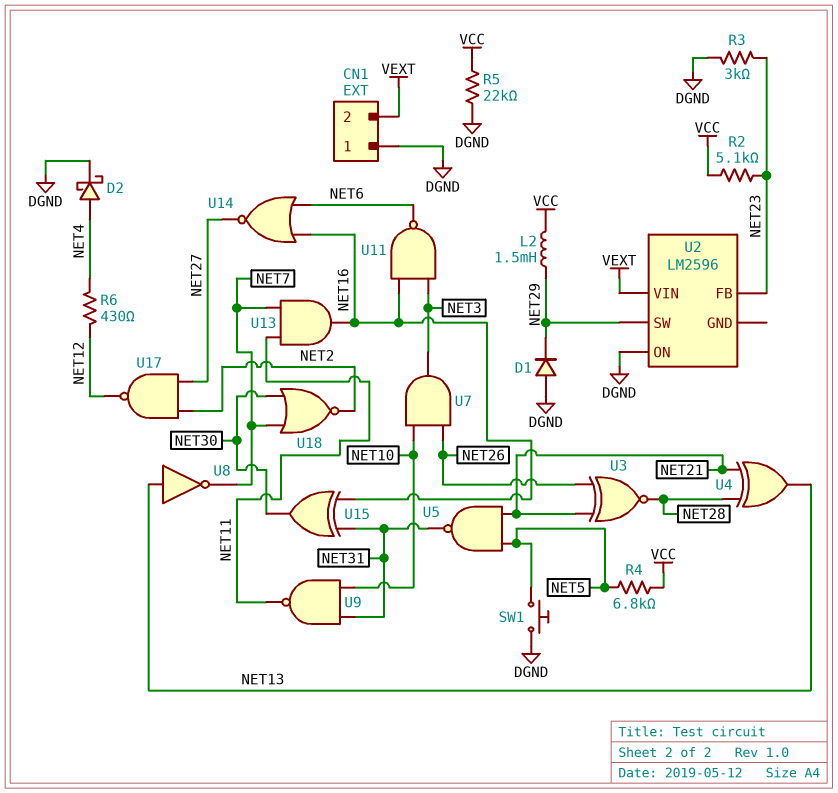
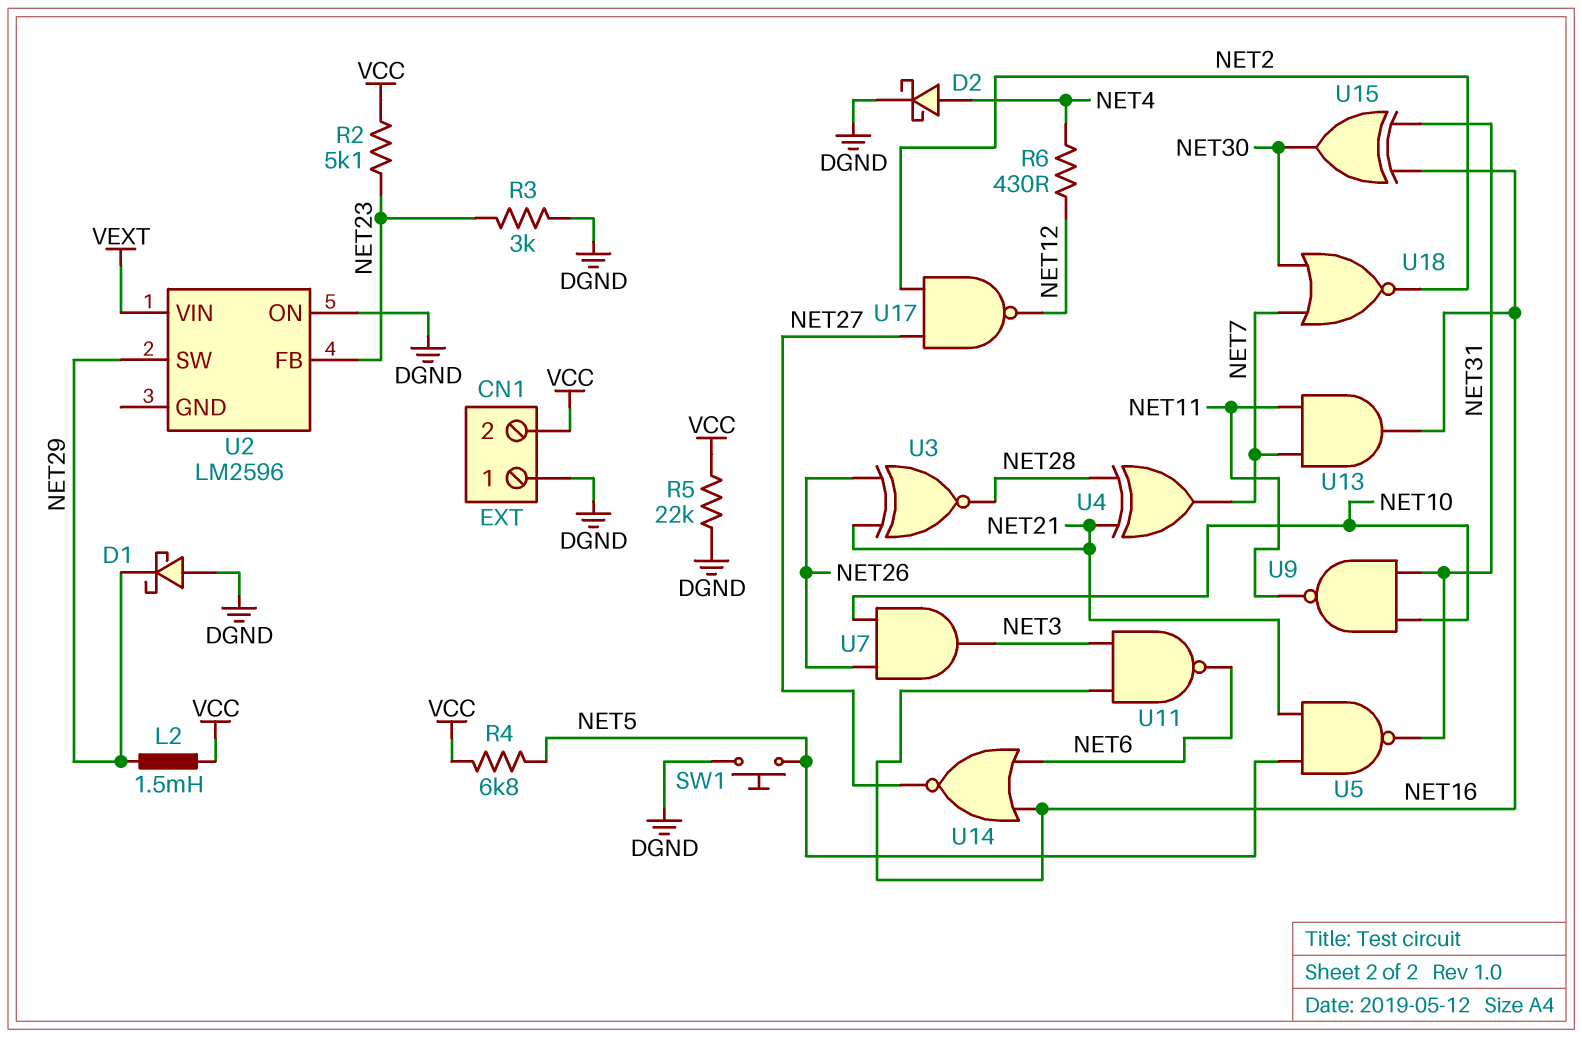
CN1 pin 2: VEXT -> VCC
D1: diode (A DGND, K NET29) -> schottky (A DGND, K NET29)
U4: XOR (in NET21, in NET28, out NET13) -> XOR (in NET21, in NET28, out NET7)
U8: NOT (in NET13, out NET7) -> none

